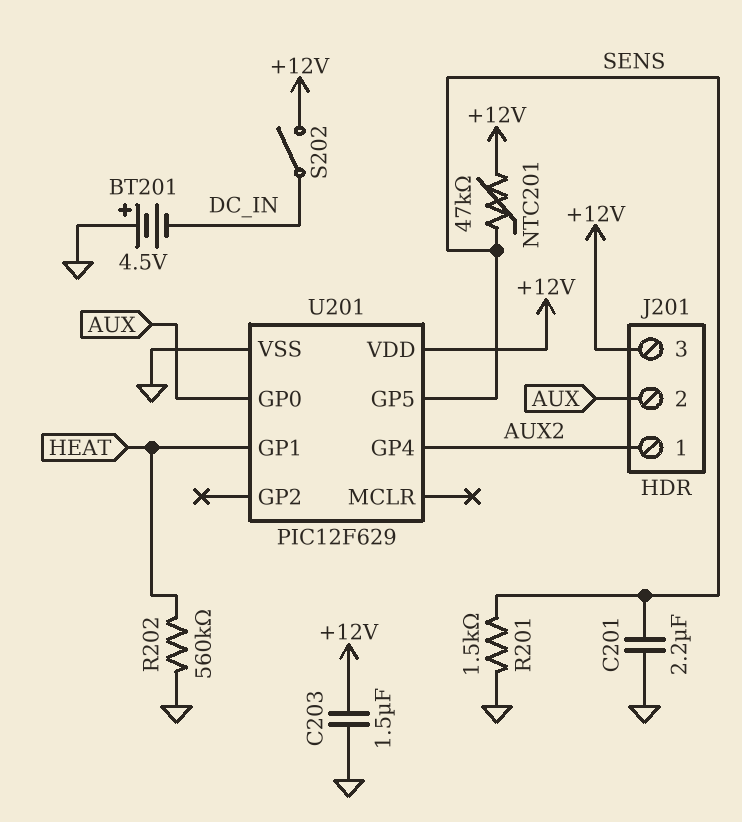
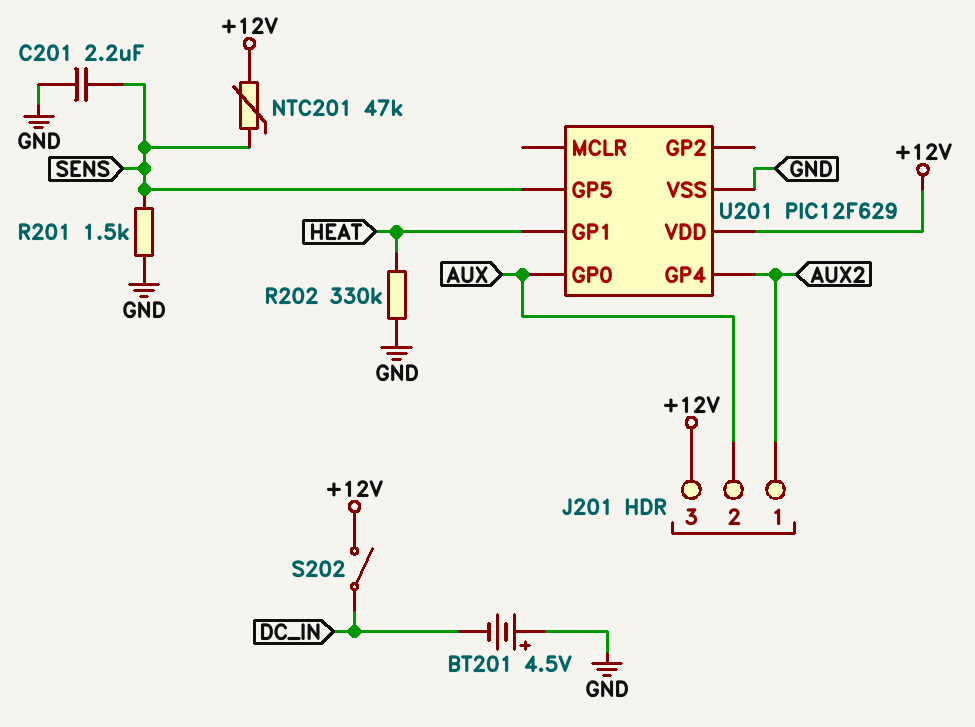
C203: 1.5uF (+12V, GND) -> none
R202: 560k (GND, HEAT) -> 330k (GND, HEAT)

